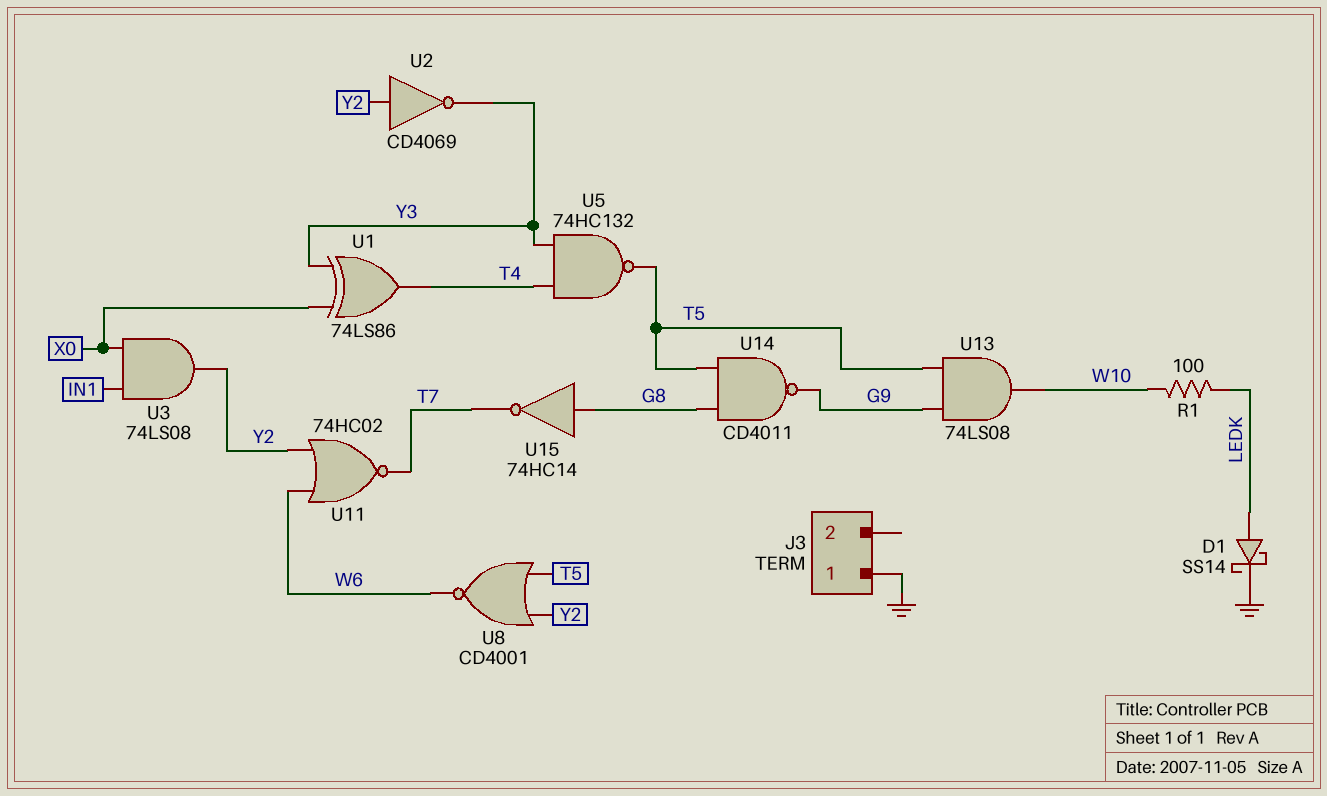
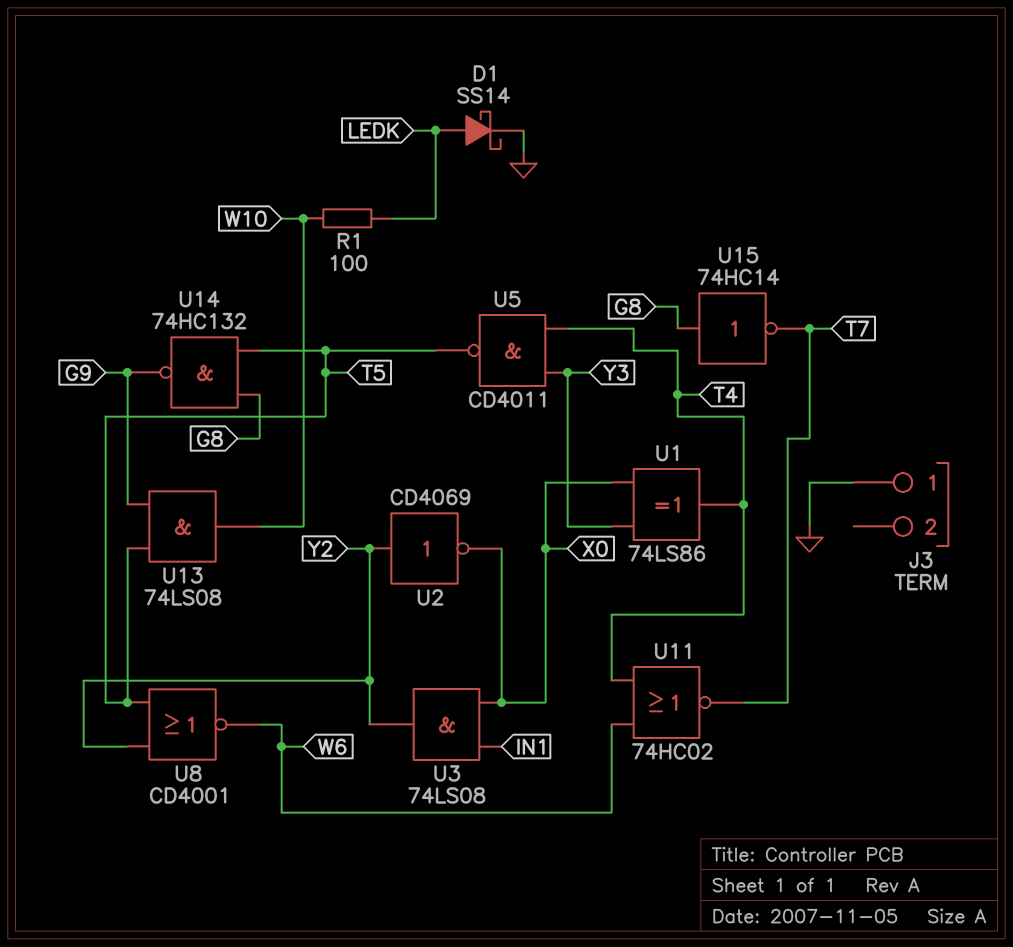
U2: NOT CD4069 (in Y2, out Y3) -> NOT CD4069 (in Y2, out X0)
U5: NAND 74HC132 (in T4, in Y3, out T5) -> NAND CD4011 (in T4, in Y3, out T5)
U11: NOR 74HC02 (in W6, in Y2, out T7) -> NOR 74HC02 (in T4, in W6, out T7)
U14: NAND CD4011 (in G8, in T5, out G9) -> NAND 74HC132 (in G8, in T5, out G9)

